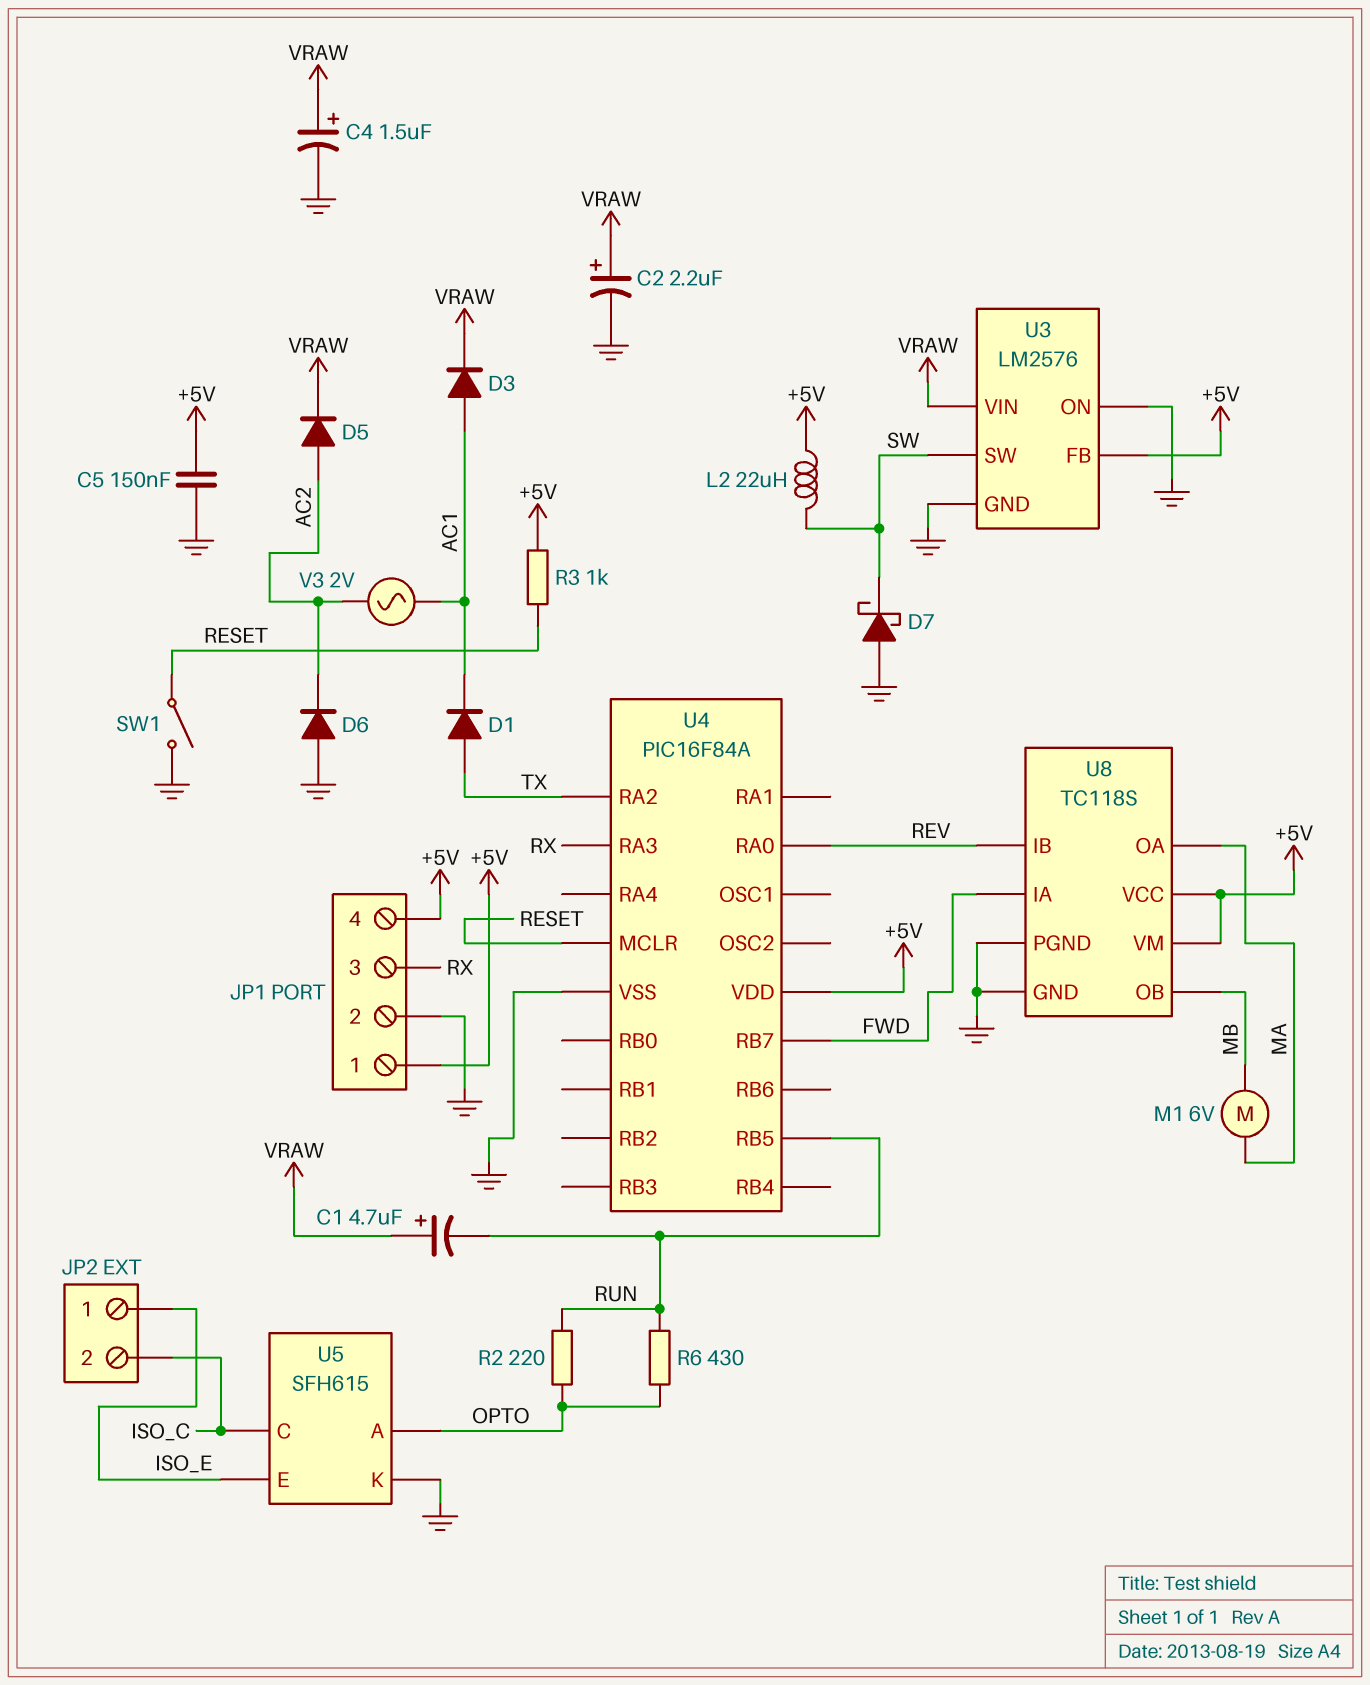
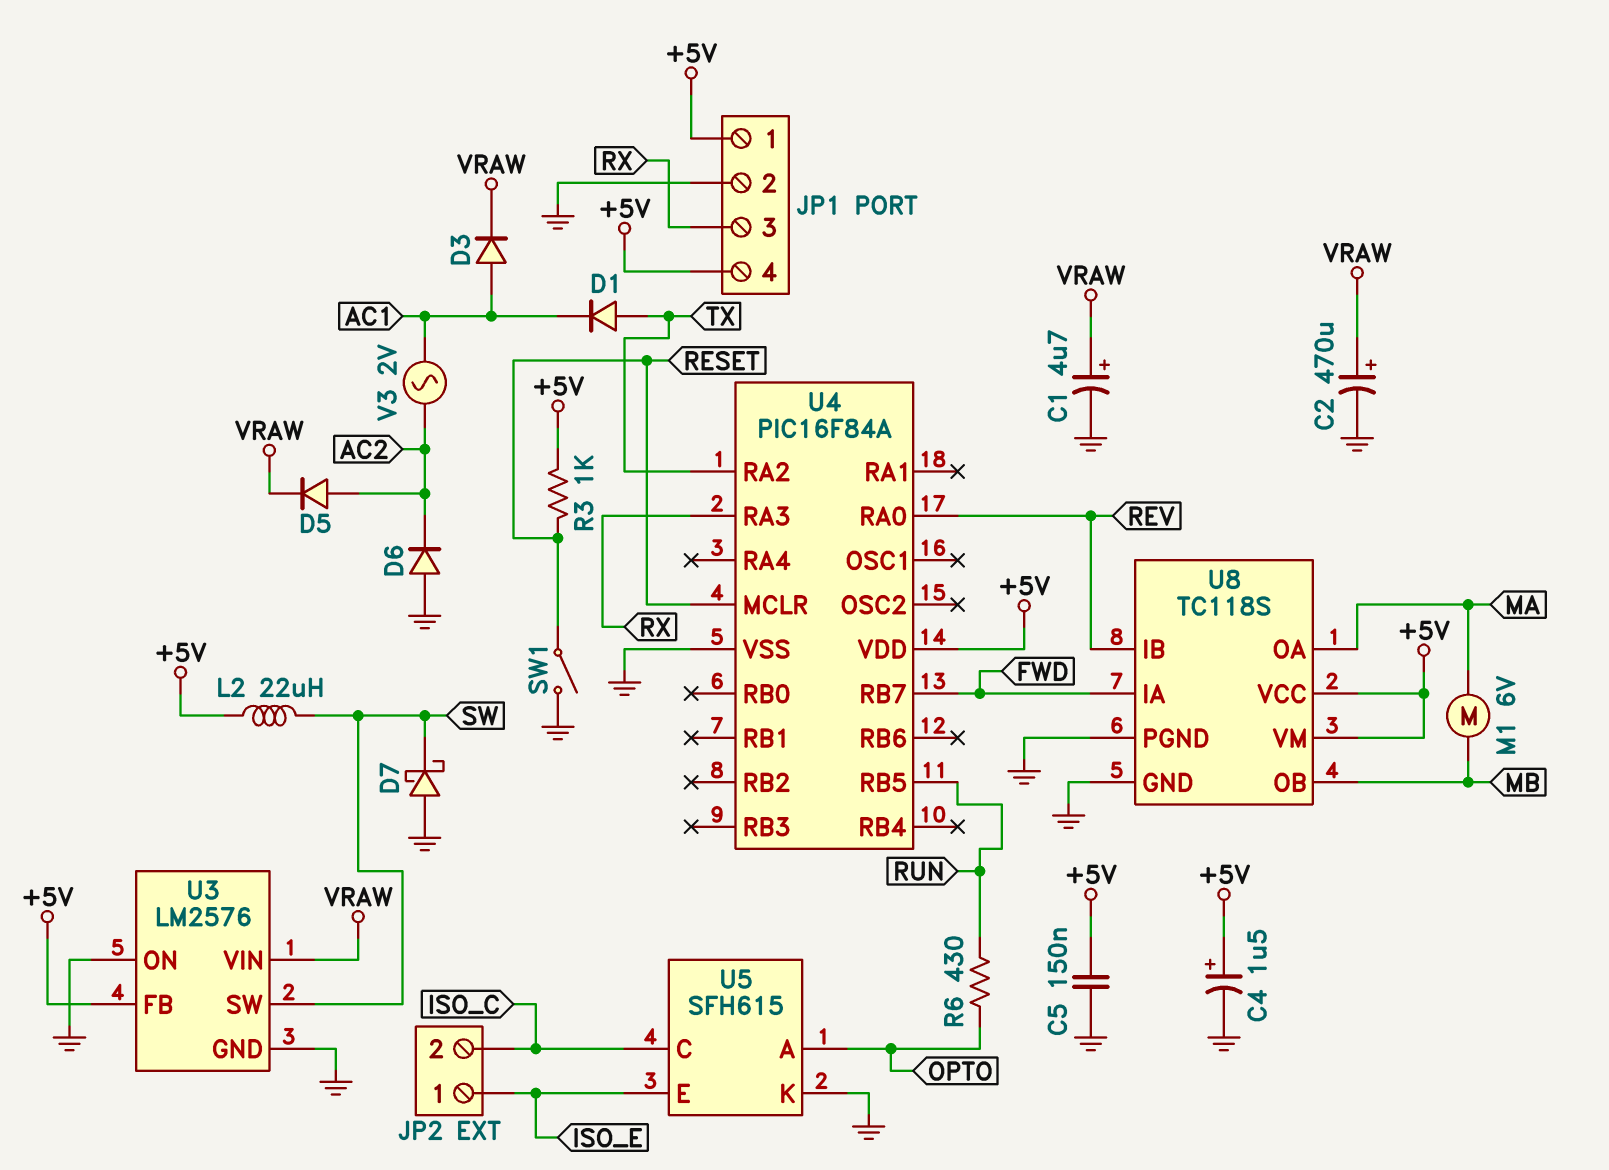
C1: 4.7uF (plus VRAW, minus RUN) -> 4.7uF (plus VRAW, minus GND)
C2: 2.2uF (plus VRAW, minus GND) -> 470uF (plus VRAW, minus GND)
C4: 1.5uF (plus VRAW, minus GND) -> 1.5uF (plus +5V, minus GND)
R2: 220 (OPTO, RUN) -> none

